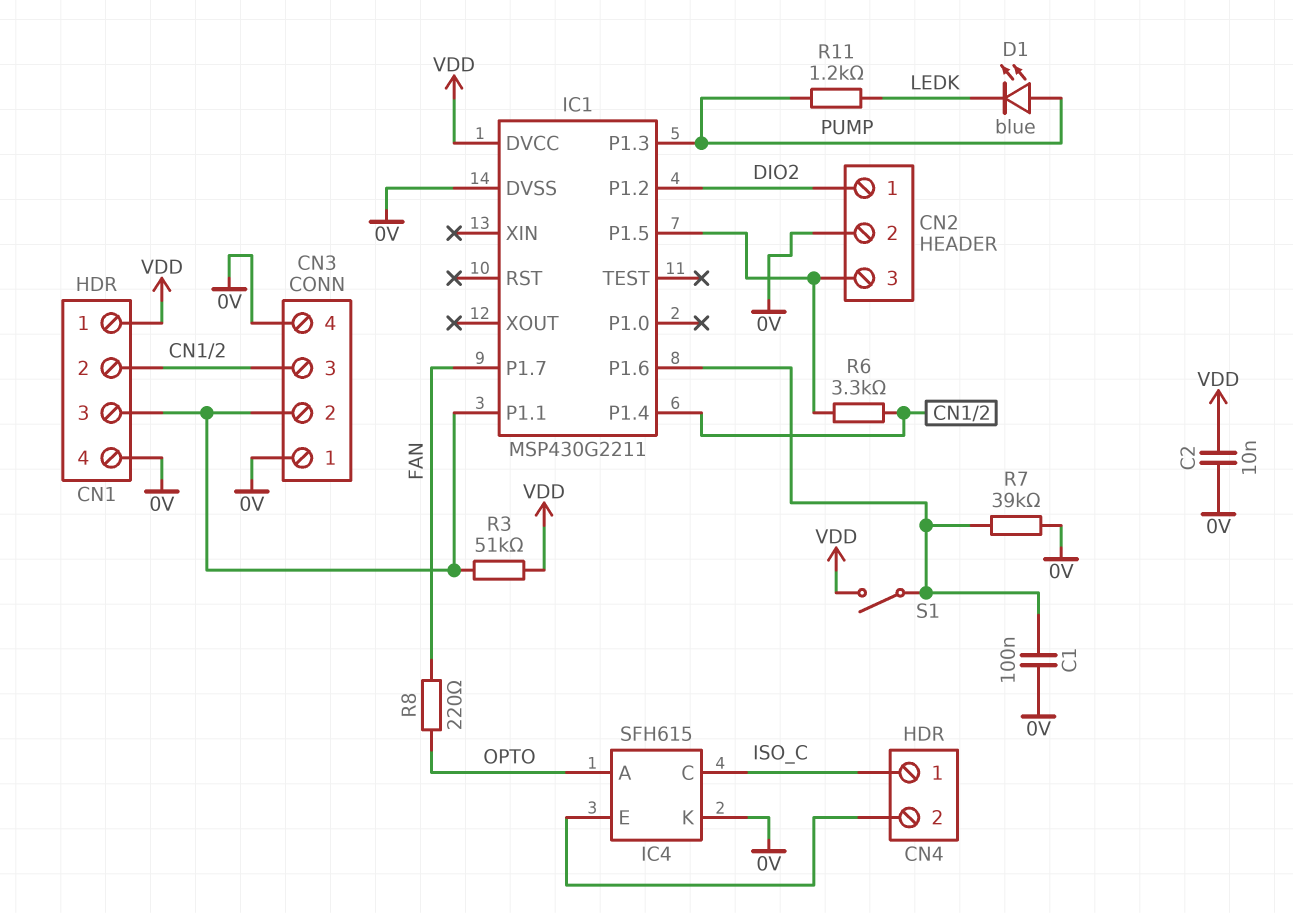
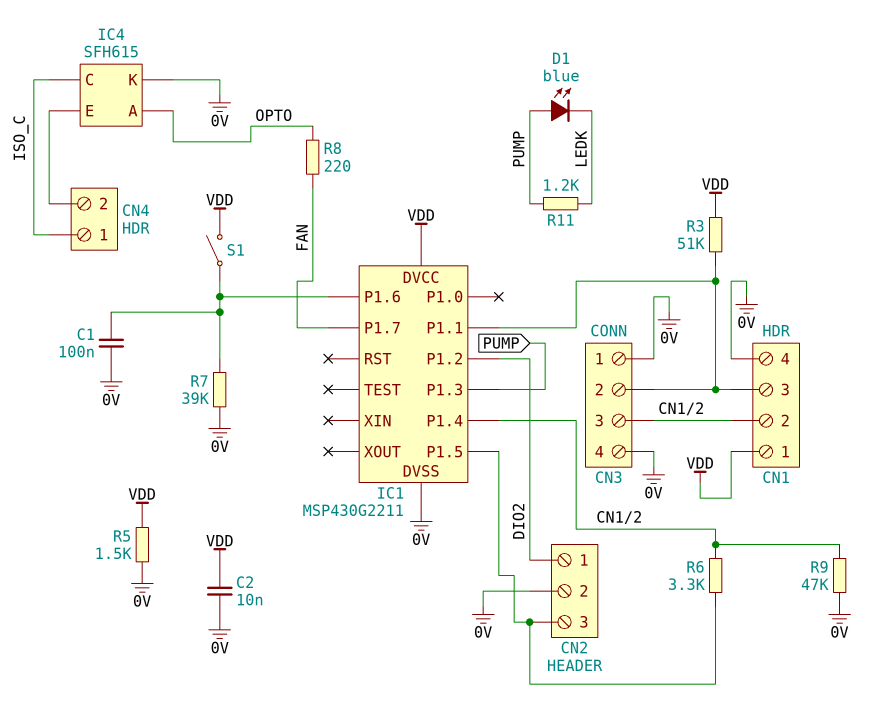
R5: none -> 1.5k (0V, VDD)
R9: none -> 47k (0V, CN1/2)

